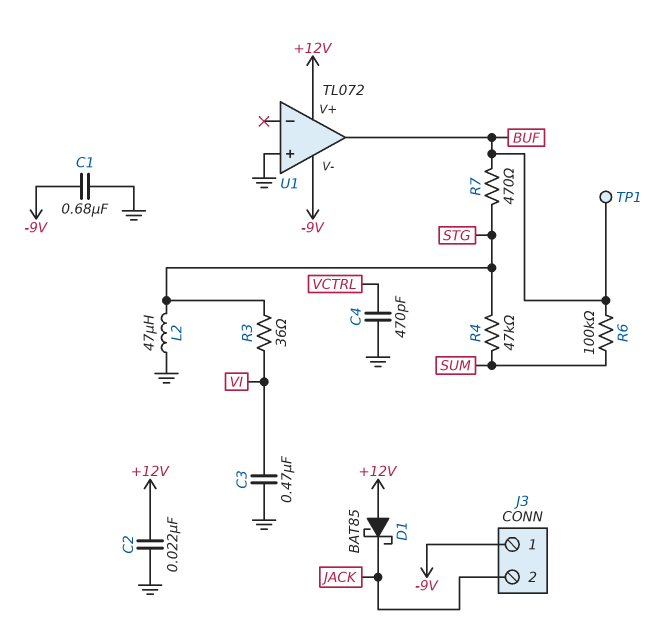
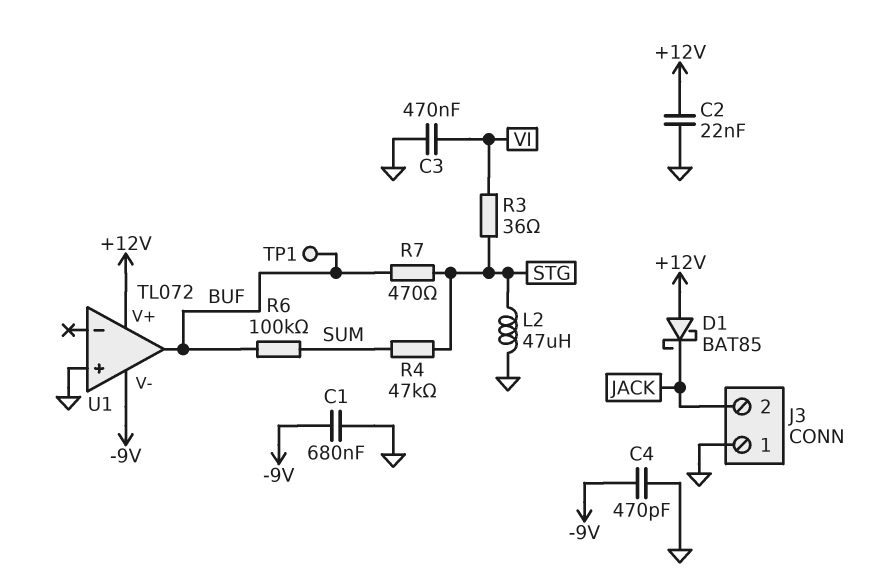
C4: 470pF (GND, VCTRL) -> 470pF (-9V, GND)
J3 pin 1: -9V -> GND

